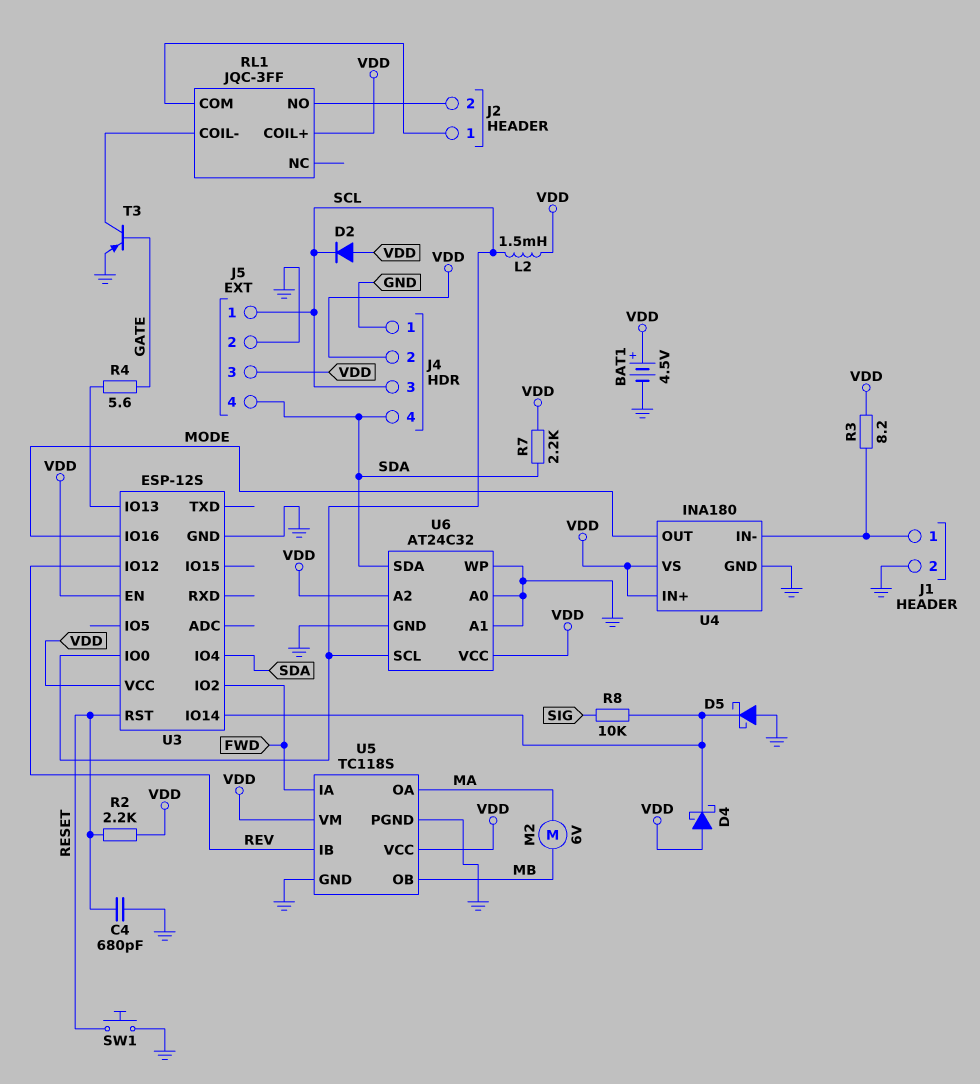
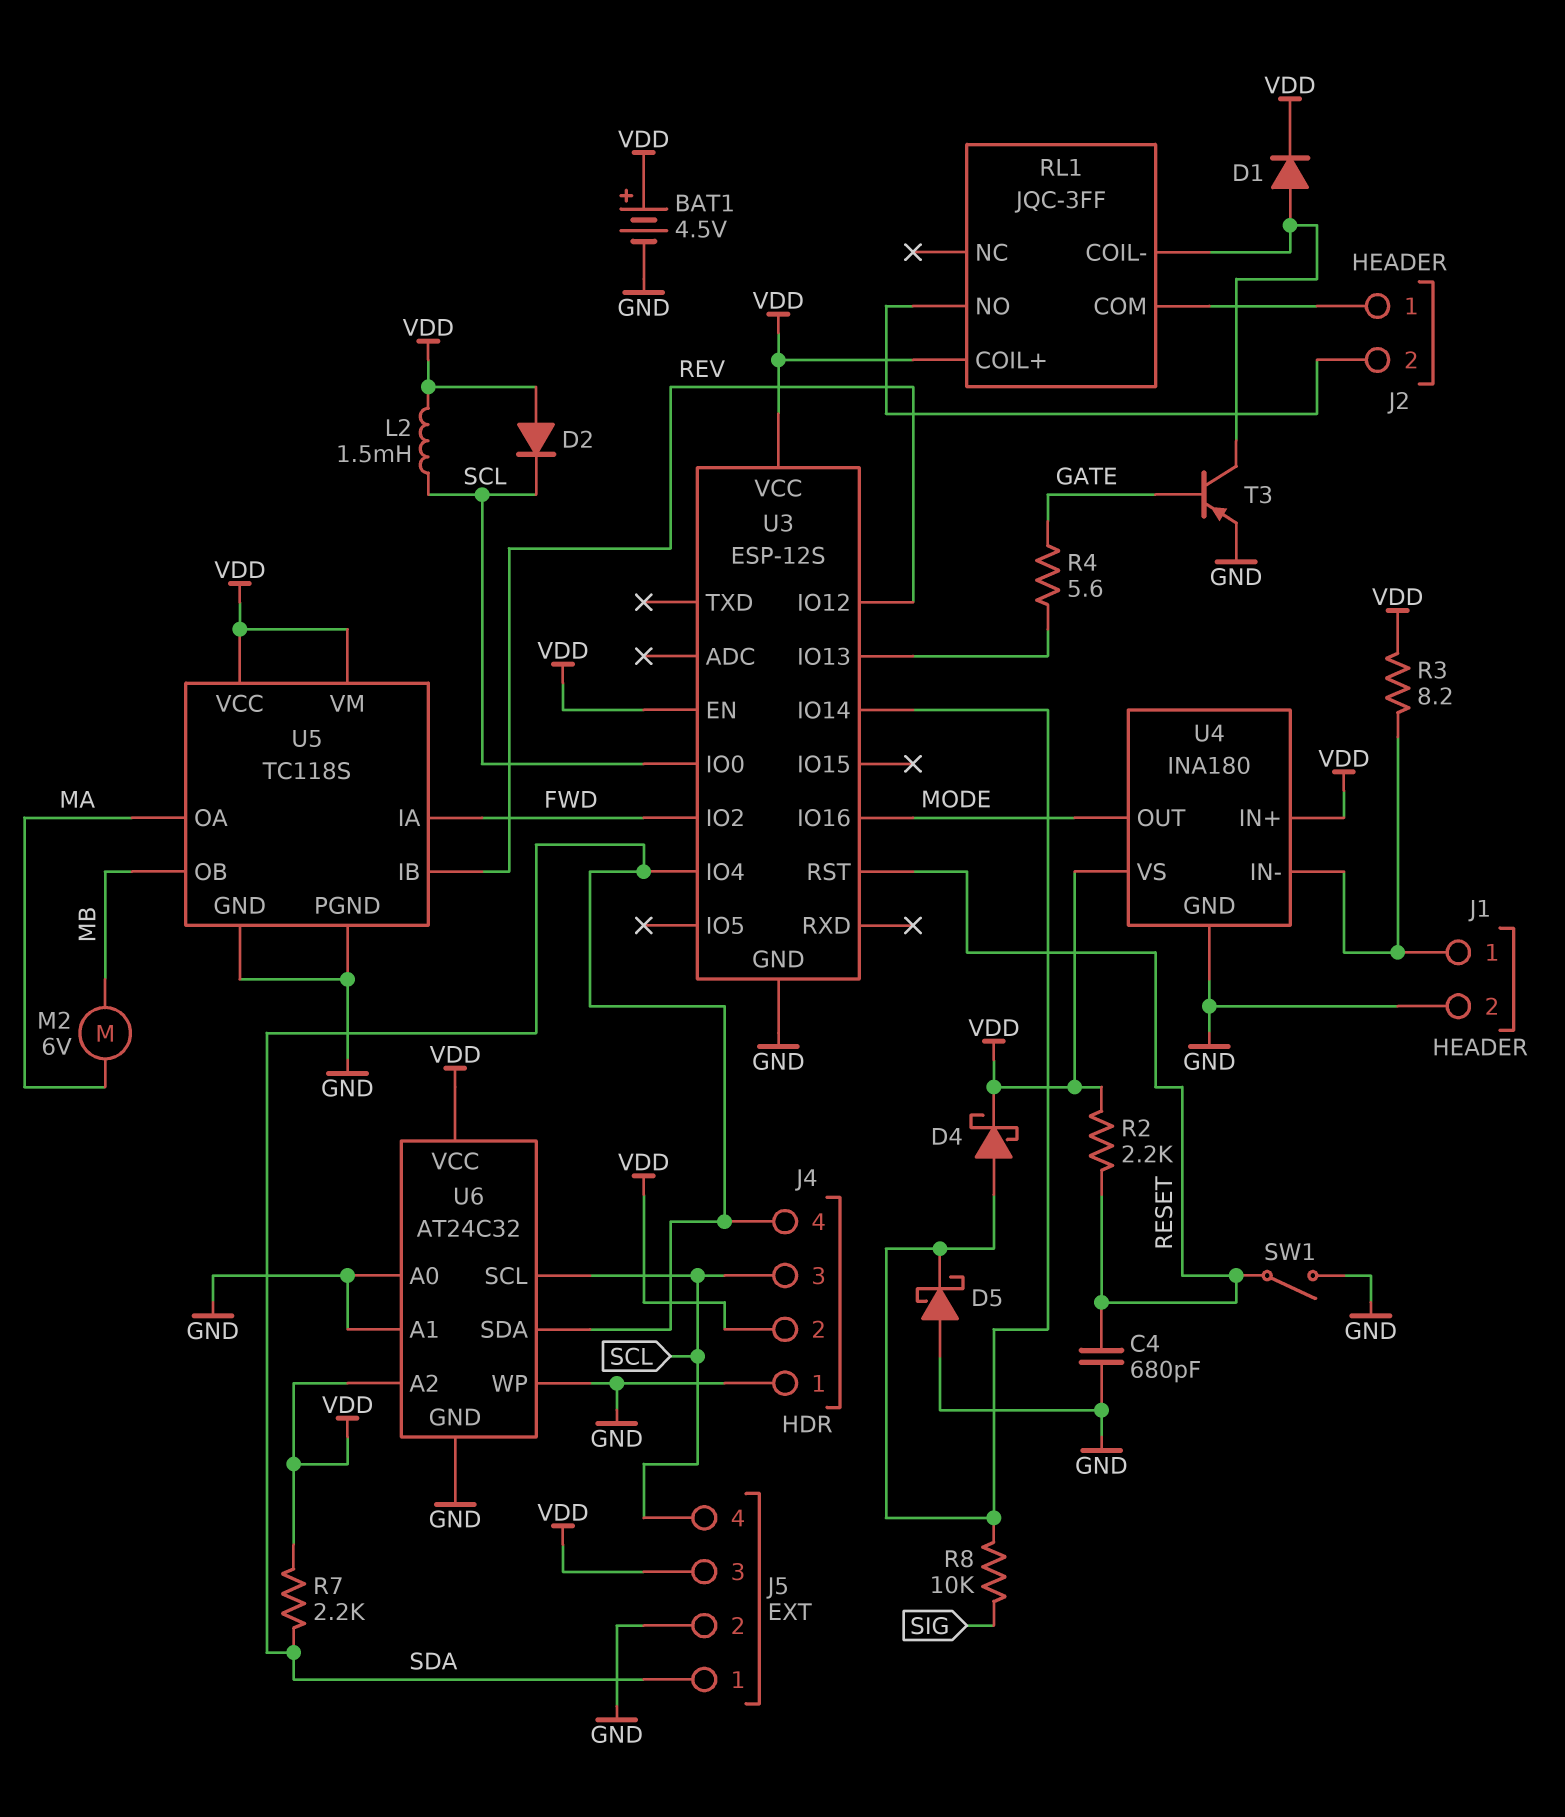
D1: none -> diode (A RL1/COIL-, K VDD)
D4: schottky (A VDD, K U3/IO14) -> schottky (A U3/IO14, K VDD)
J5 pin 1: SCL -> SDA
J5 pin 4: SDA -> SCL
SW1: button (GND, RESET) -> switch (GND, RESET)

